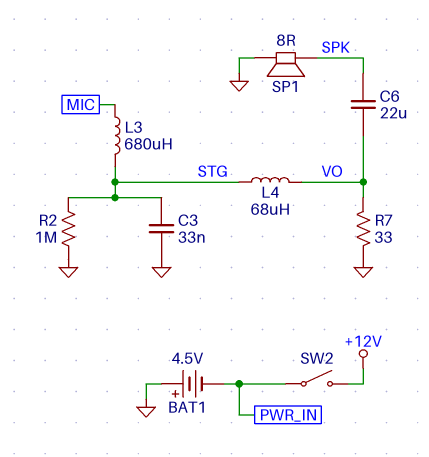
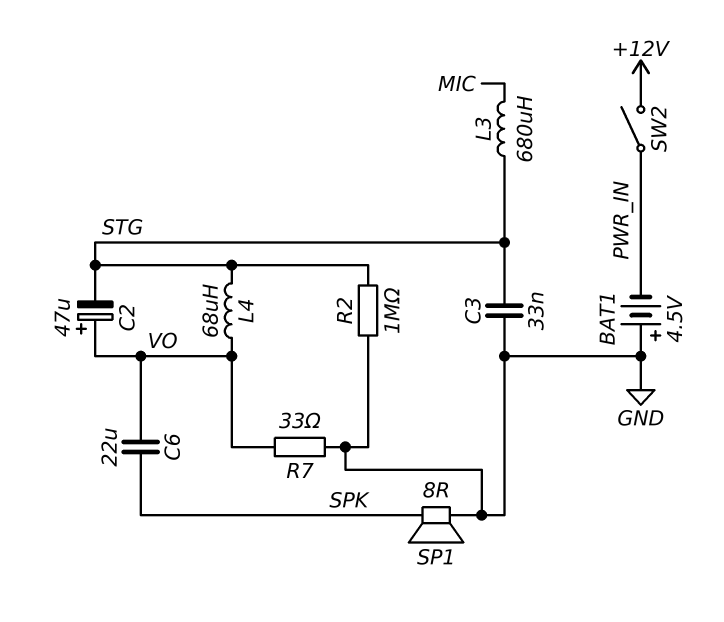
C2: none -> 47uF (plus VO, minus STG)

